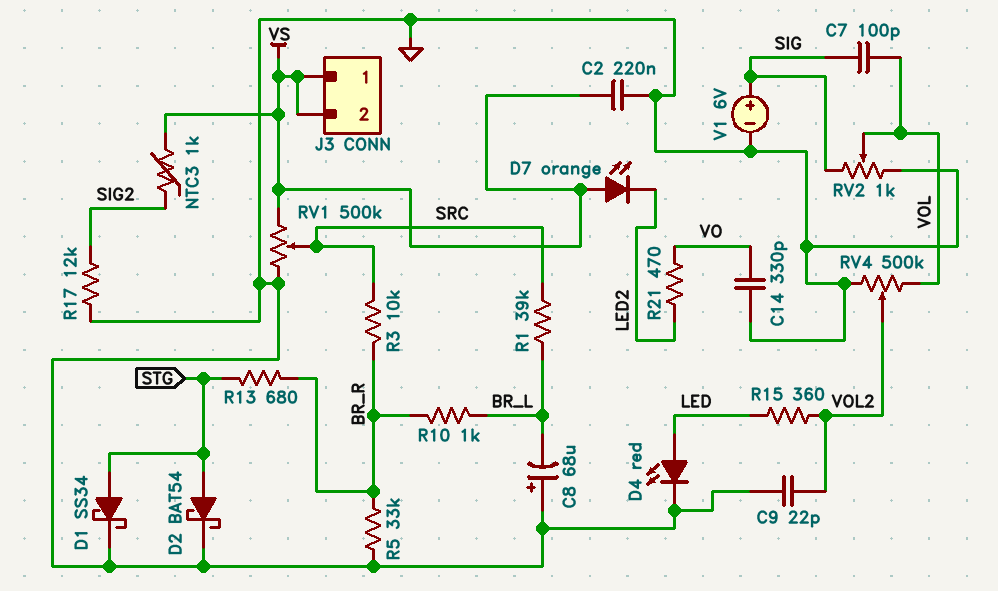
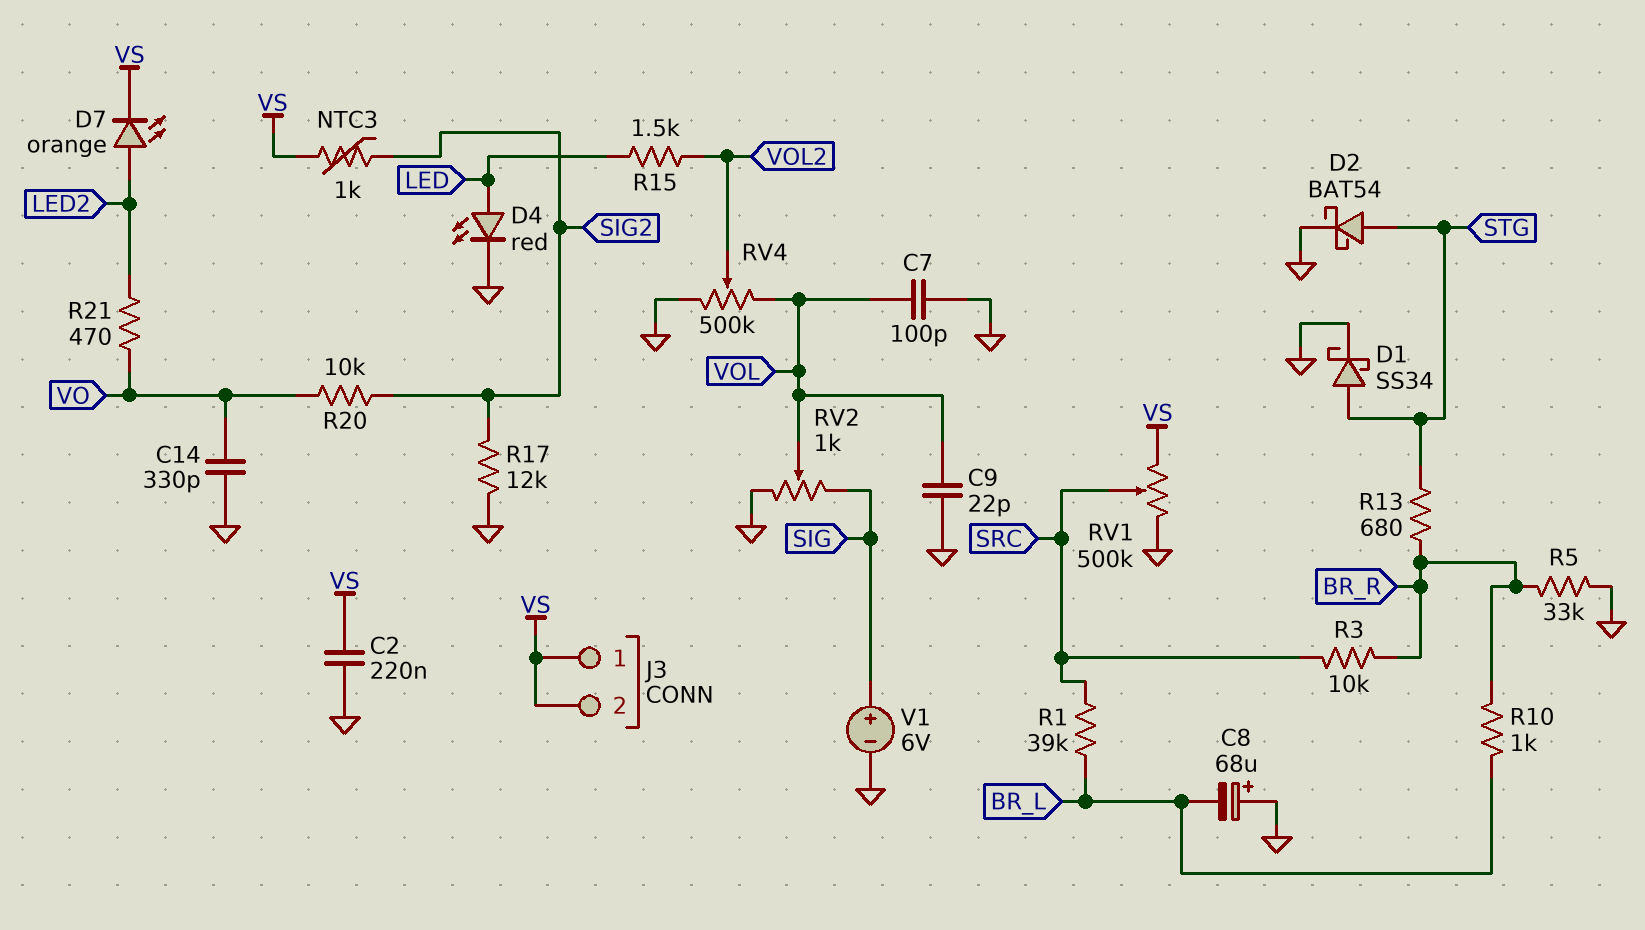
C7: 100pF (SIG, VOL) -> 100pF (GND, VOL)
C9: 22pF (GND, VOL2) -> 22pF (GND, VOL)
D7: LED orange (A VS, K LED2) -> LED orange (A LED2, K VS)
R15: 360 (LED, VOL2) -> 1.5k (LED, VOL2)
R20: none -> 10k (SIG2, VO)

